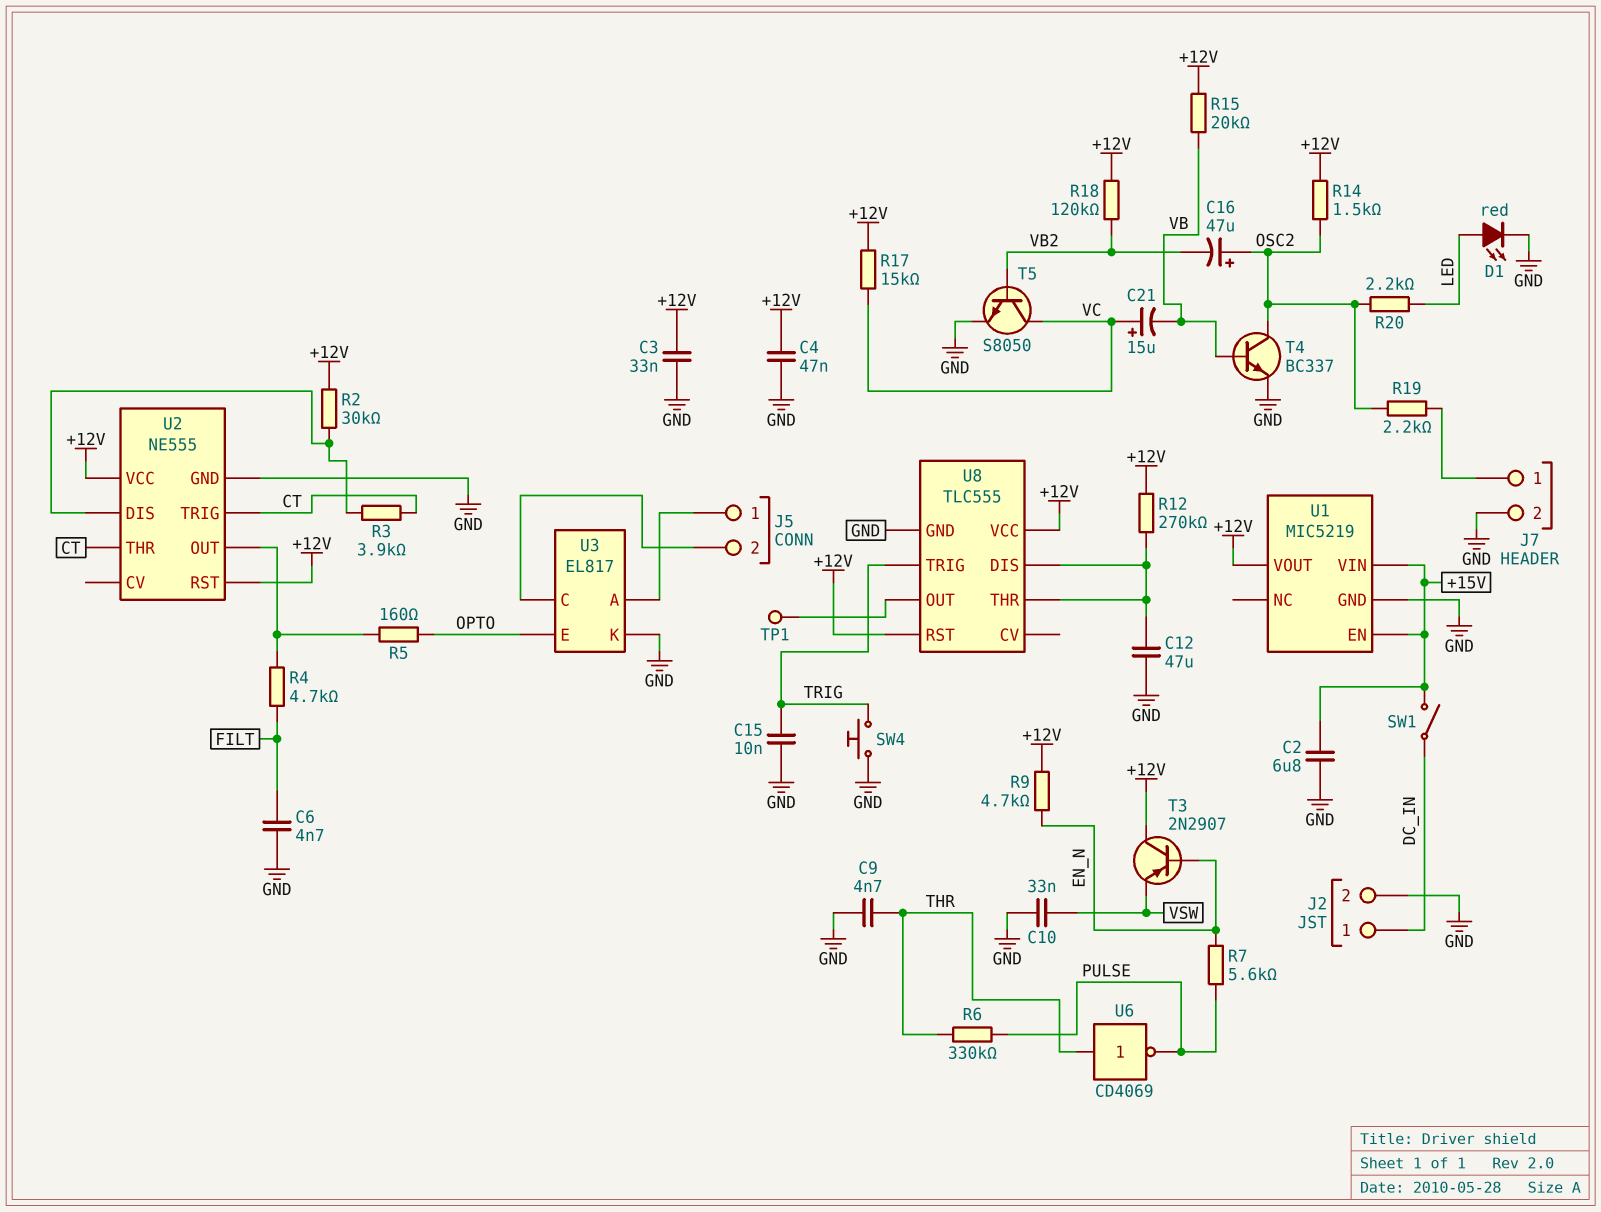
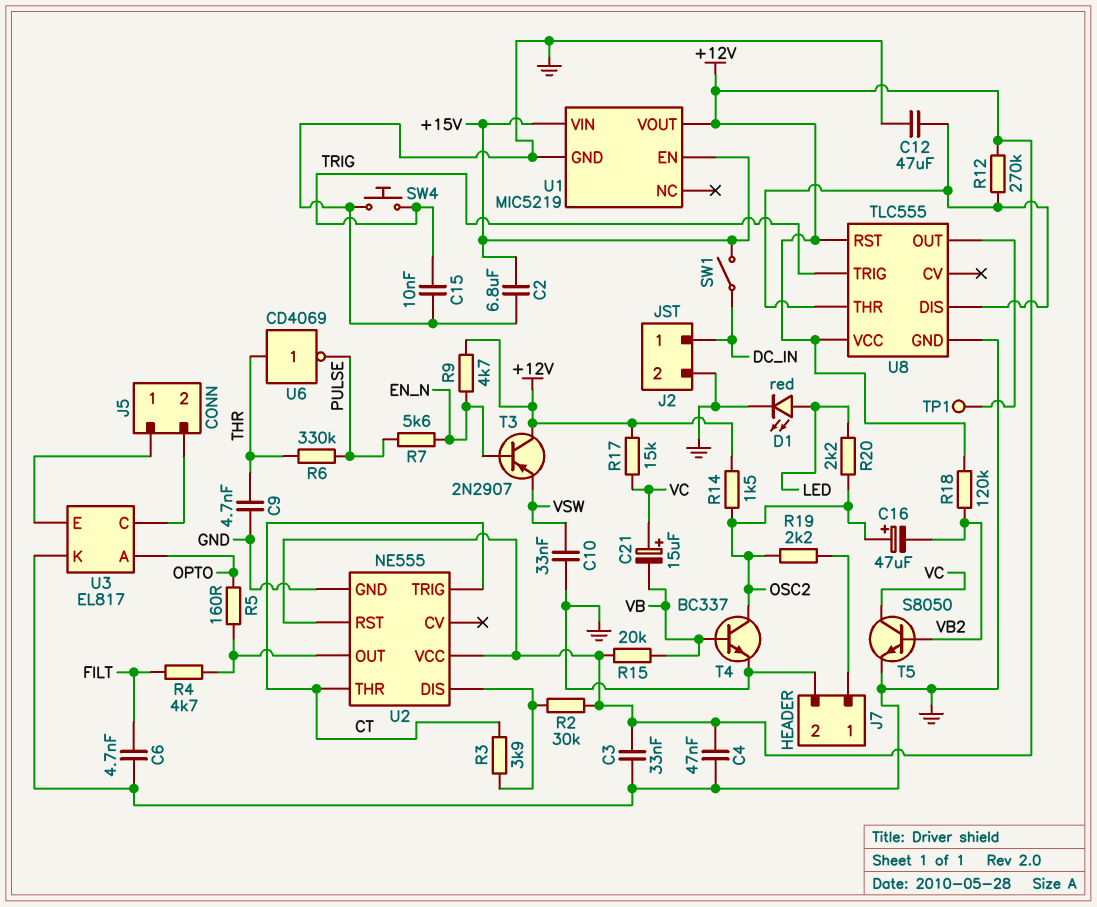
U3 pin A: J5/1 -> OPTO
U3 pin E: OPTO -> J5/1

